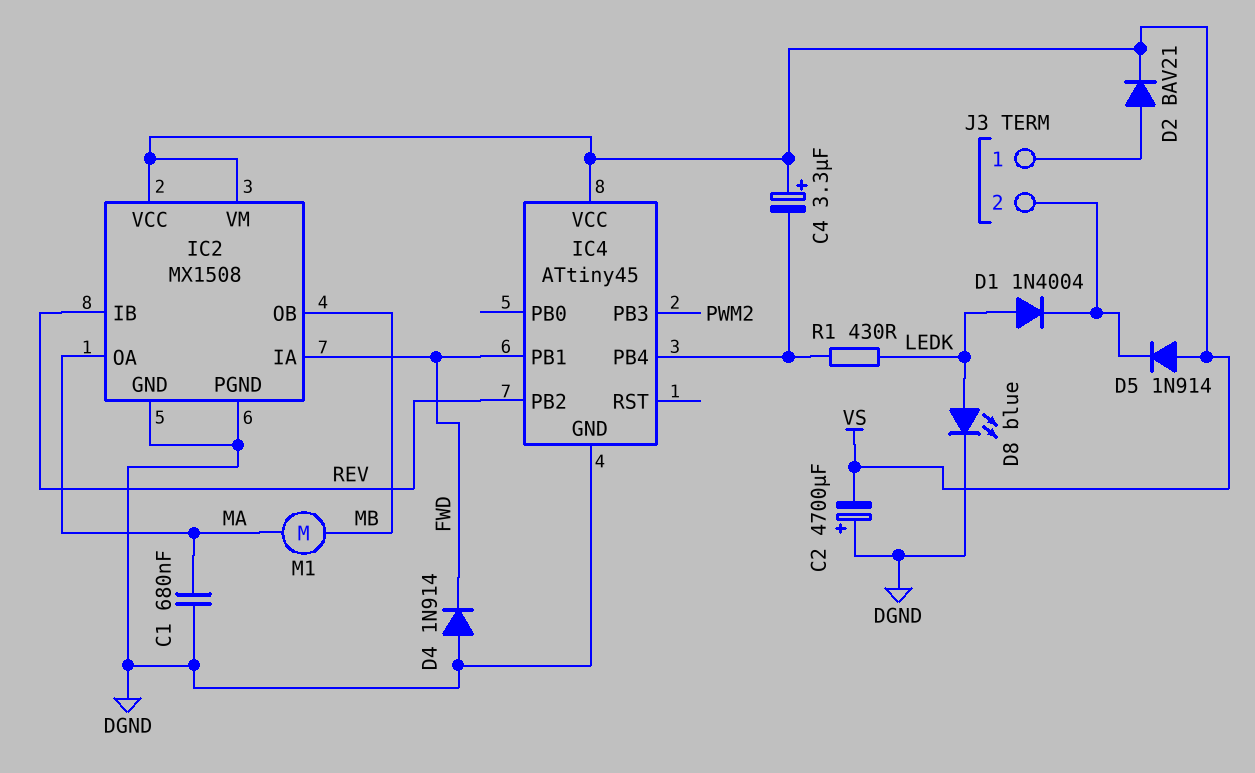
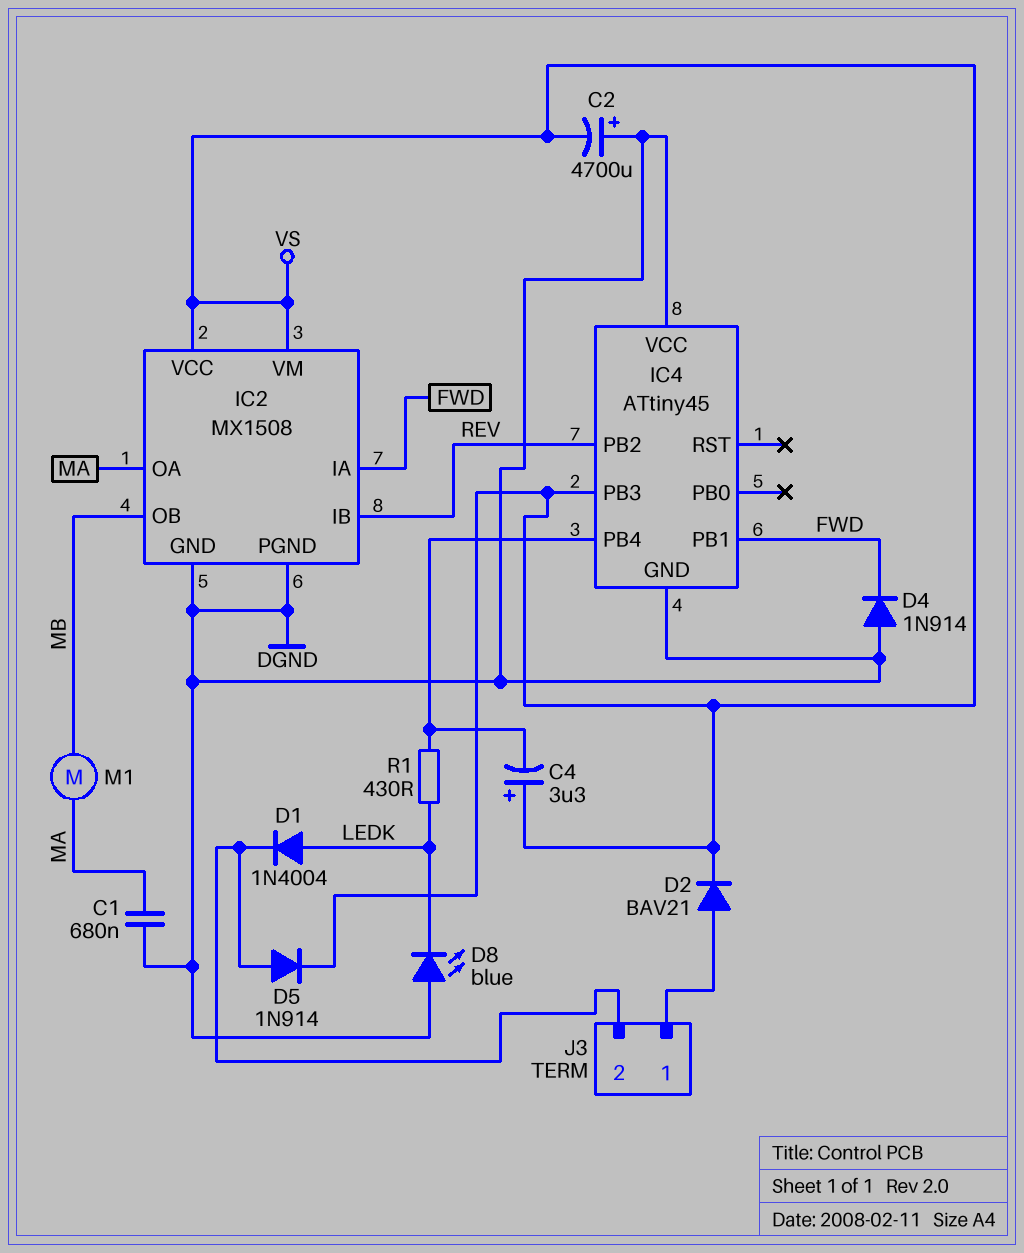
D5: diode 1N914 (A VS, K J3/2) -> diode 1N914 (A J3/2, K VS)
D8: LED blue (A LEDK, K DGND) -> LED blue (A DGND, K LEDK)
IC4 pin PB3: PWM2 -> VS
IC4 pin VCC: VS -> DGND

